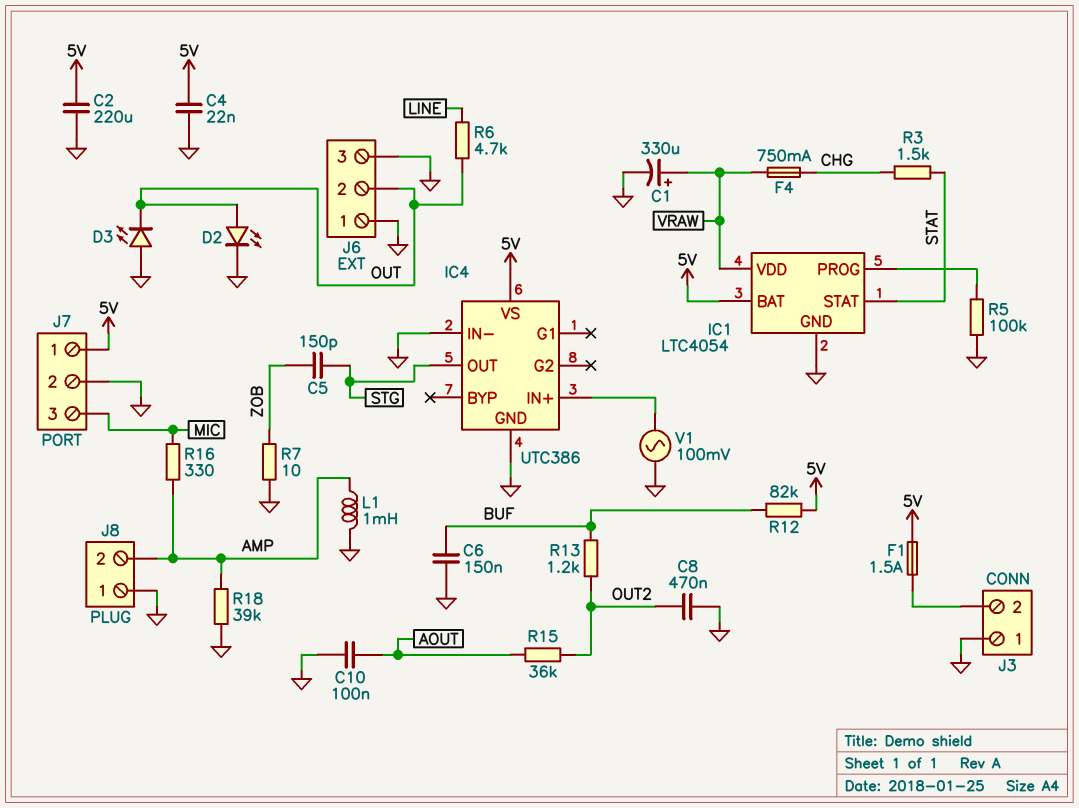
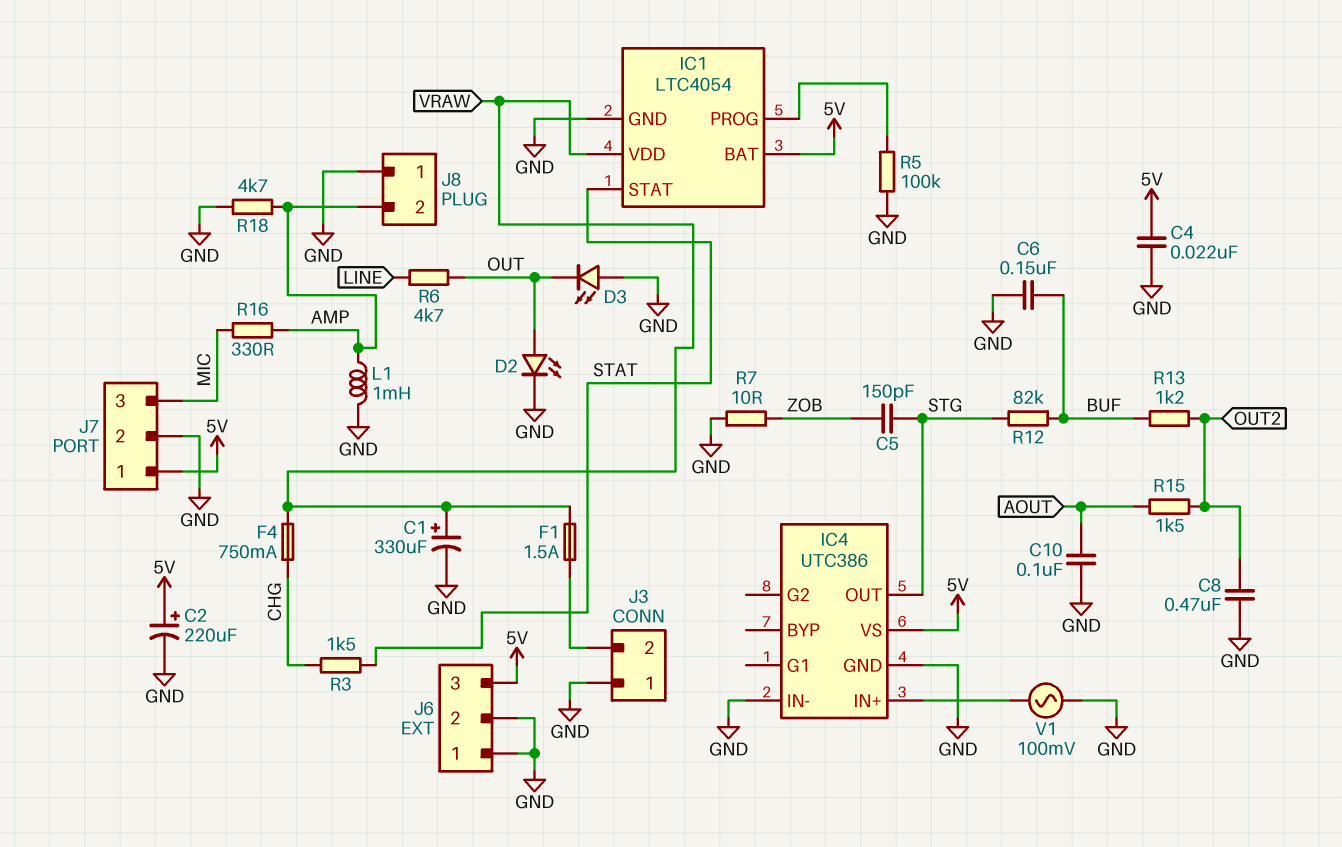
C2: 220uF (5V, GND) -> 220uF (plus 5V, minus GND)
F1: 1.5A (5V, J3/2) -> 1.5A (J3/2, VRAW)
J6 pin 2: OUT -> GND
J6 pin 3: GND -> 5V
R12: 82k (5V, BUF) -> 82k (BUF, STG)
R15: 36k (AOUT, OUT2) -> 1.5k (AOUT, OUT2)
R18: 39k (AMP, GND) -> 4.7k (AMP, GND)

